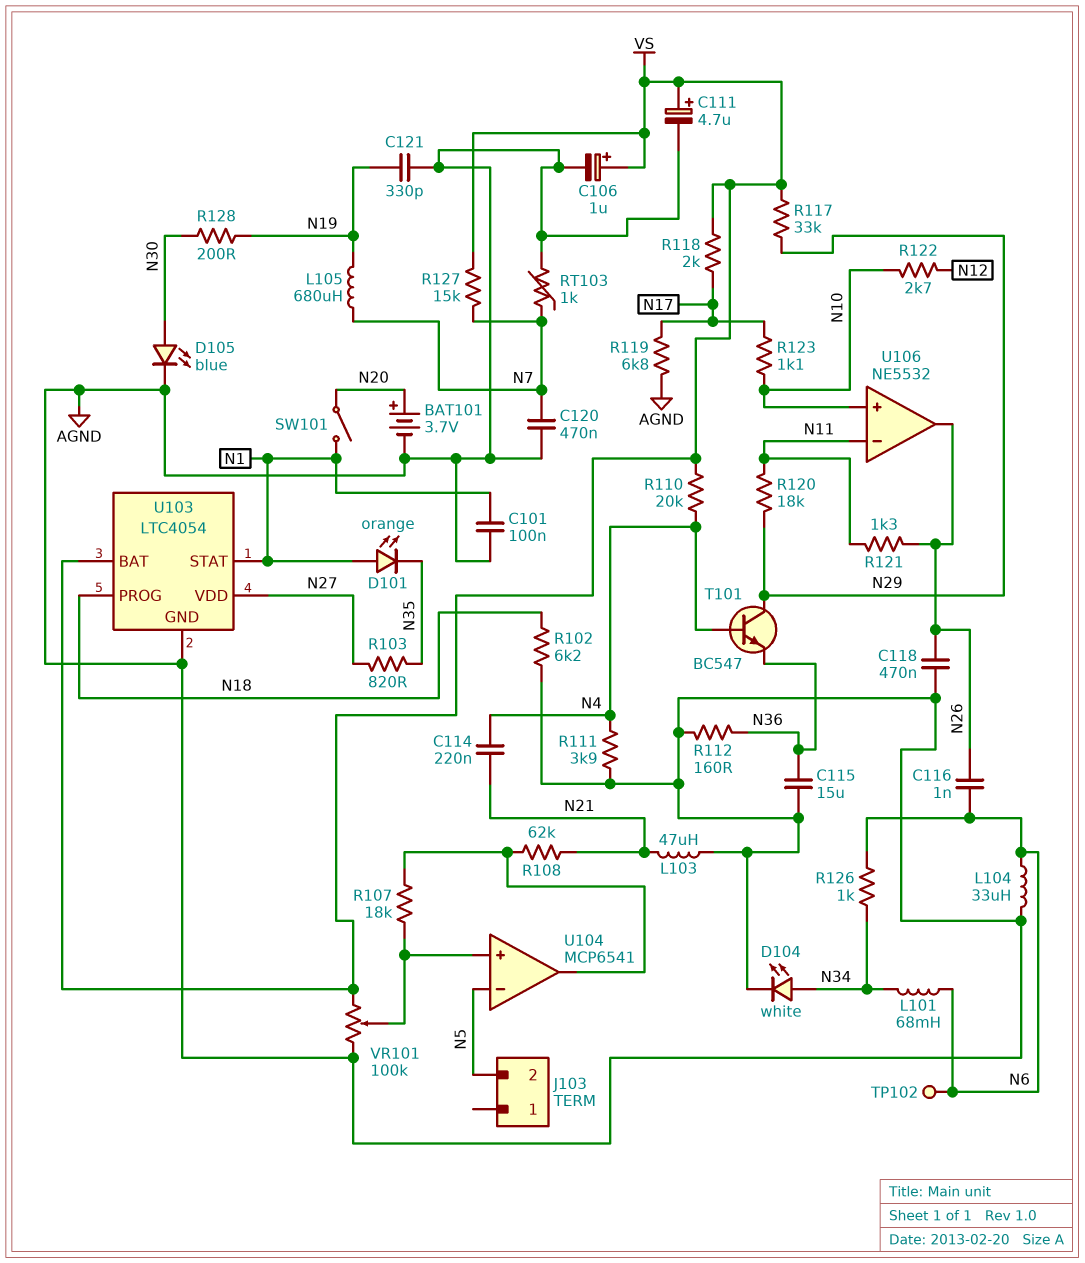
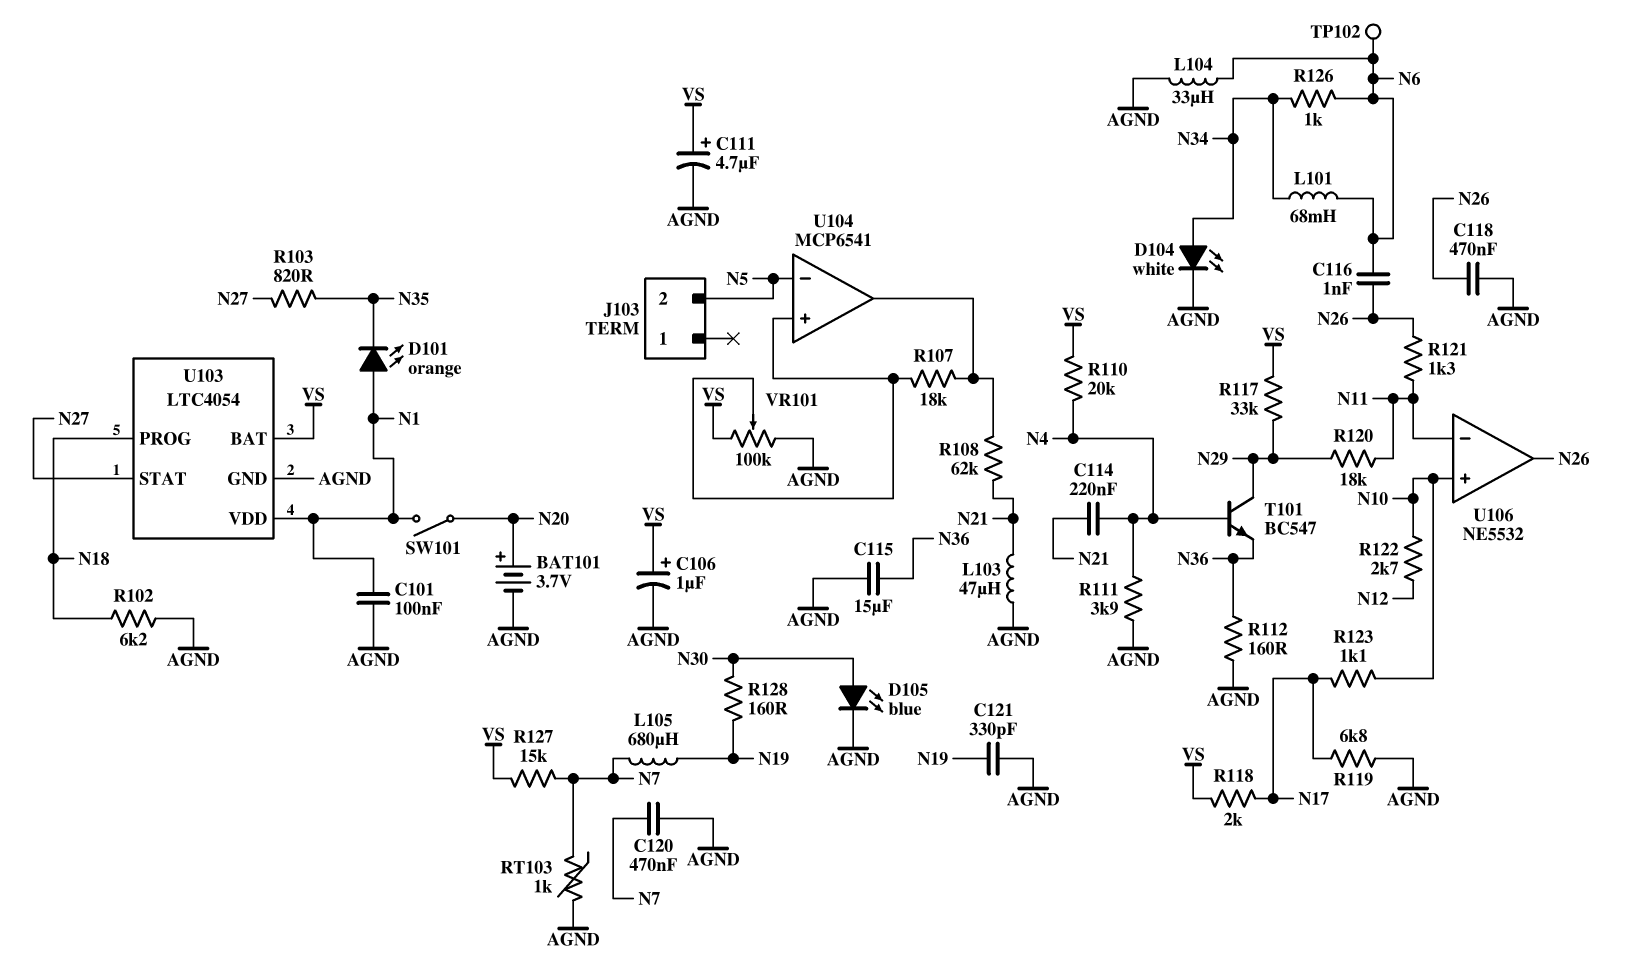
R128: 200 (N19, N30) -> 160 (N19, N30)
U103 pin STAT: N1 -> N27
U103 pin VDD: N27 -> N1

